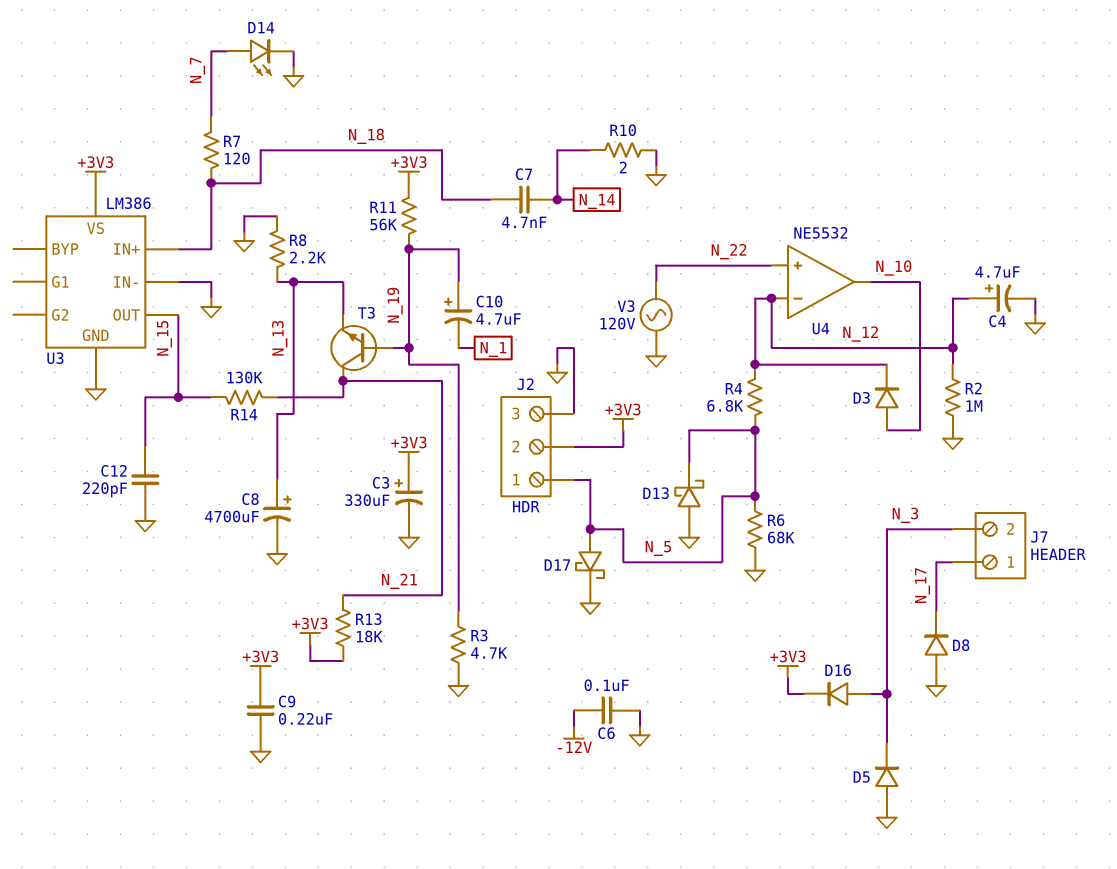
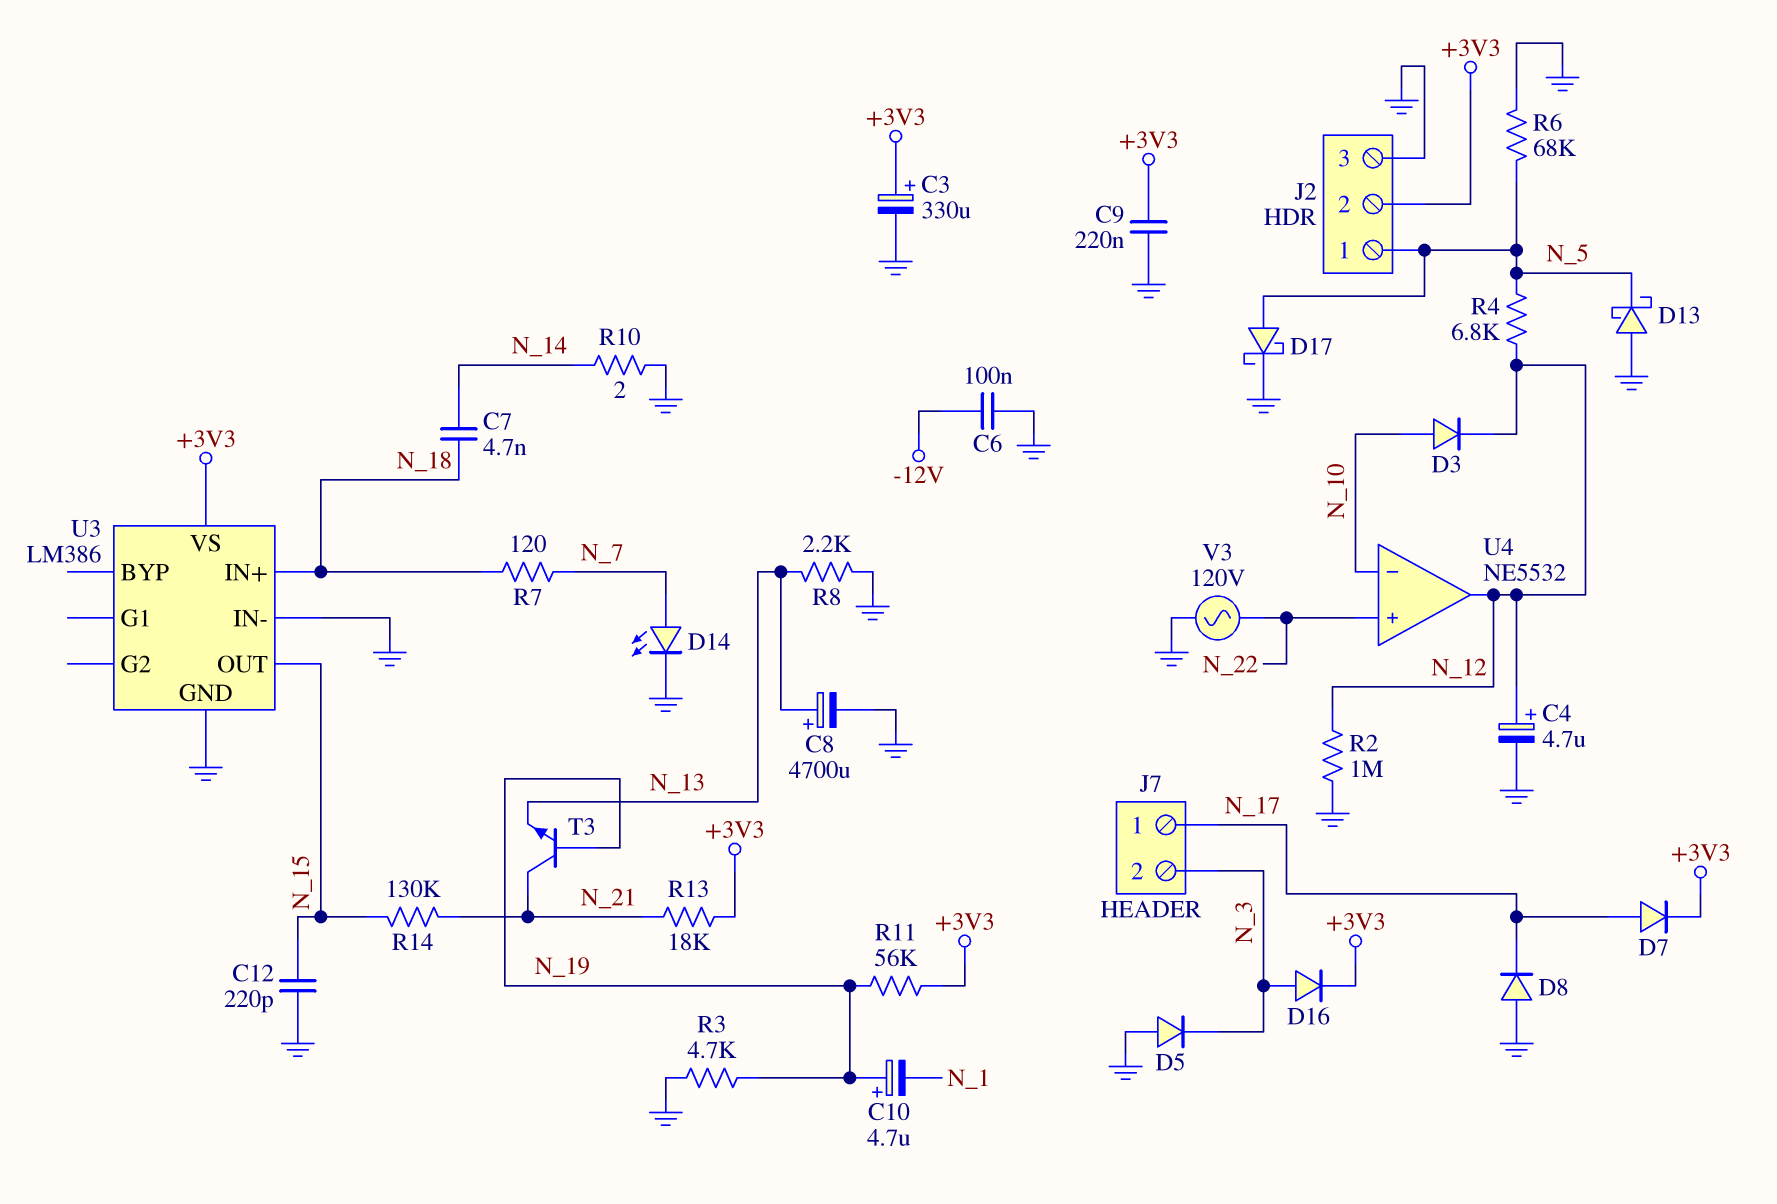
D7: none -> diode (A N_17, K +3V3)
U4 pin in-: N_12 -> N_10
U4 pin out: N_10 -> N_12

